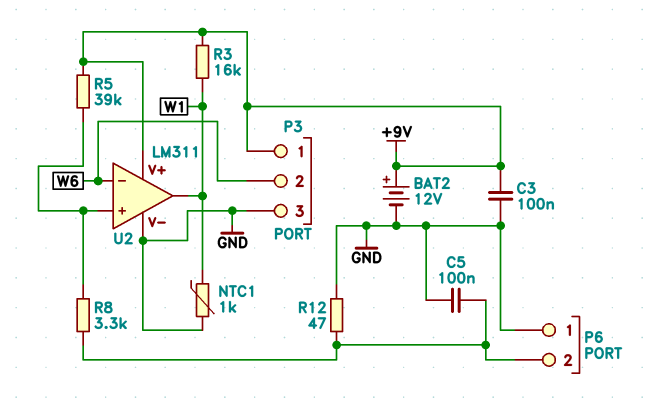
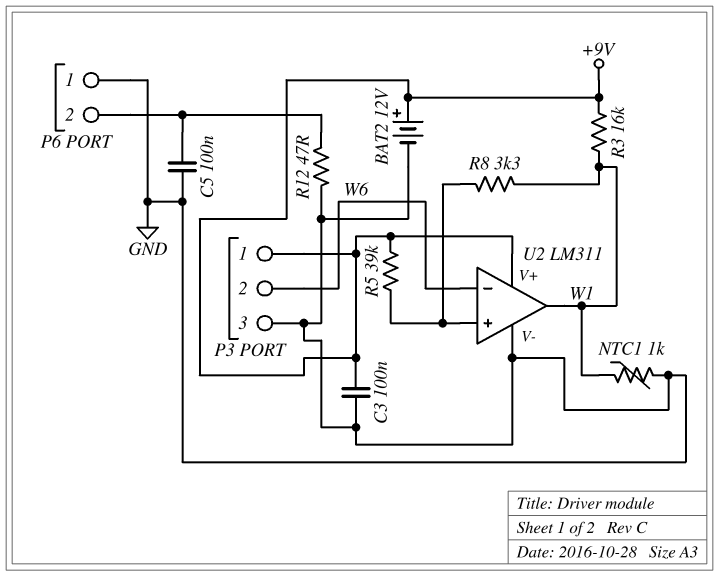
R8: 3.3k (P6/2, U2/in+) -> 3.3k (U2/in+, W1)

